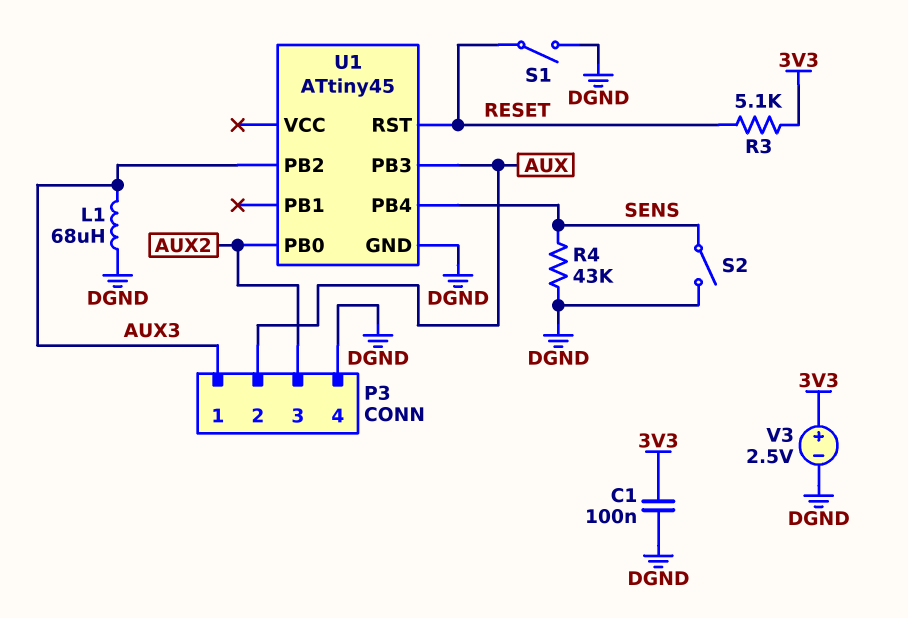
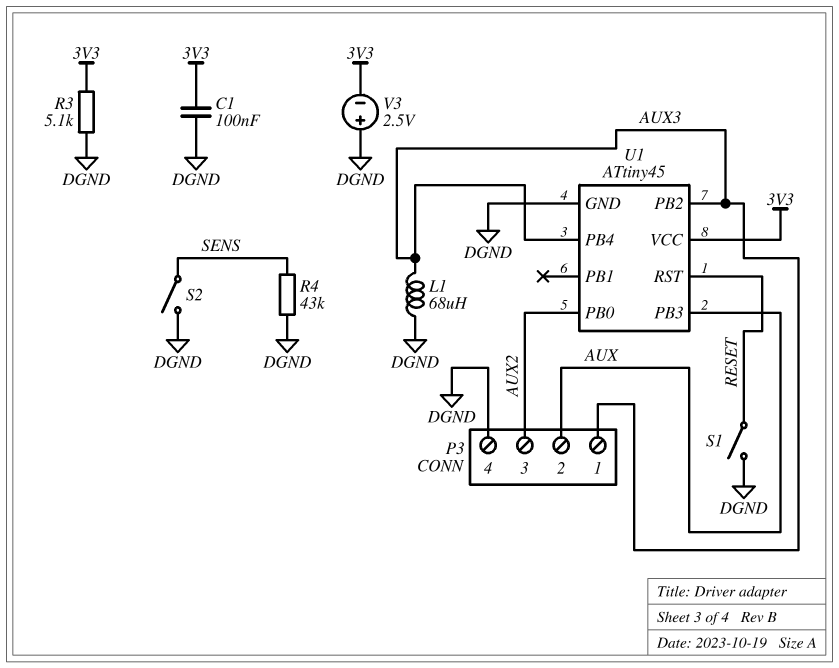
R3: 5.1k (3V3, RESET) -> 5.1k (3V3, DGND)
U1 pin PB4: SENS -> AUX3
U1 pin VCC: none -> 3V3
V3: 2.5V (plus 3V3, minus DGND) -> 2.5V (plus DGND, minus 3V3)

